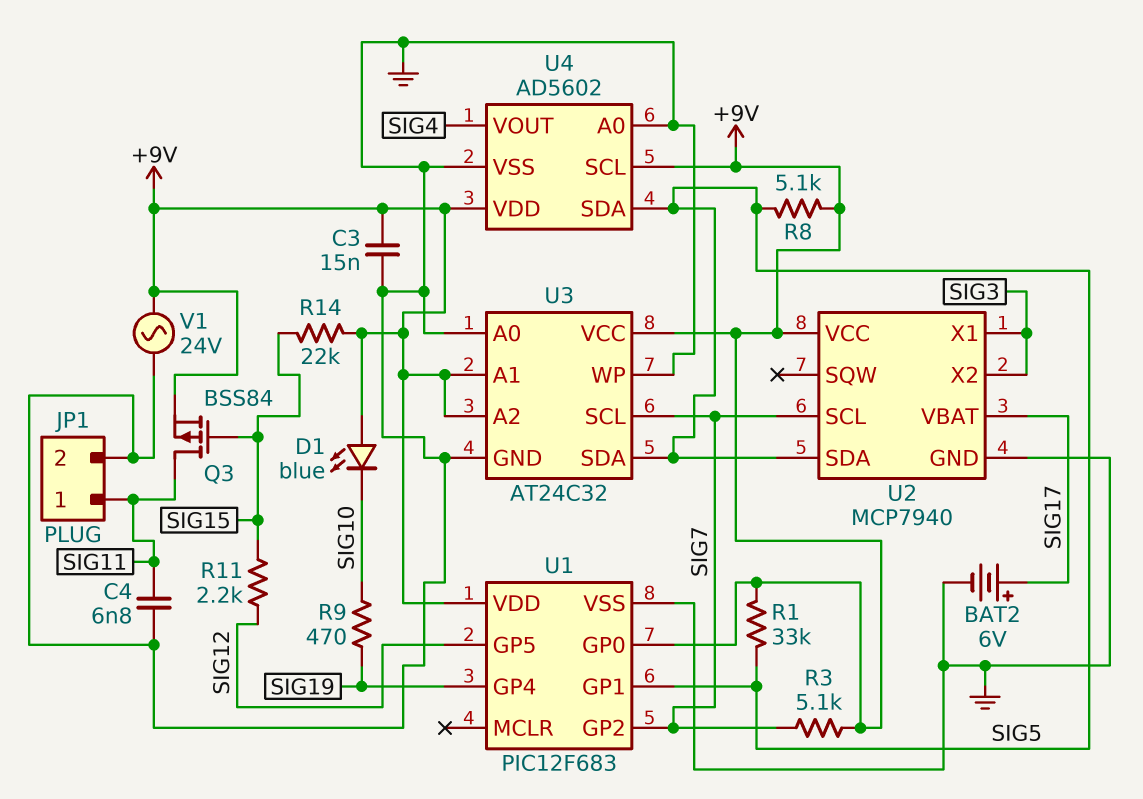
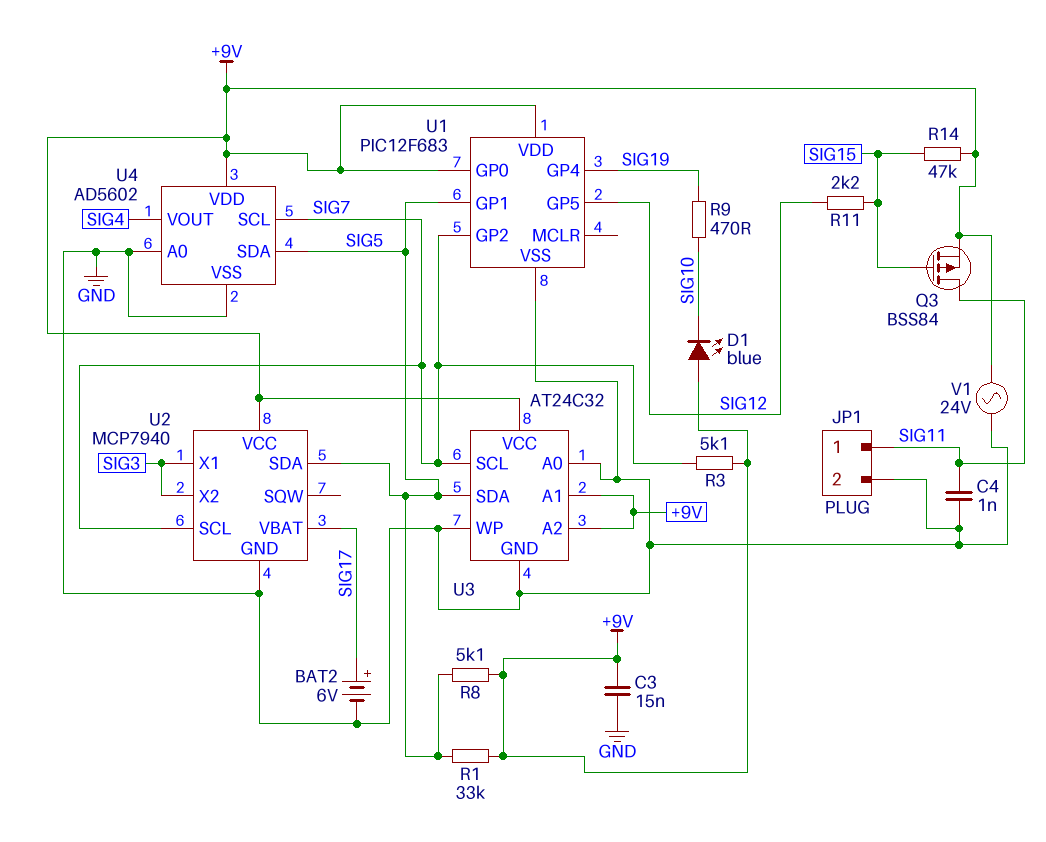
C4: 6.8nF (GND, SIG11) -> 1nF (GND, SIG11)
R14: 22k (+9V, SIG15) -> 47k (+9V, SIG15)
U4 pin SCL: +9V -> SIG7

